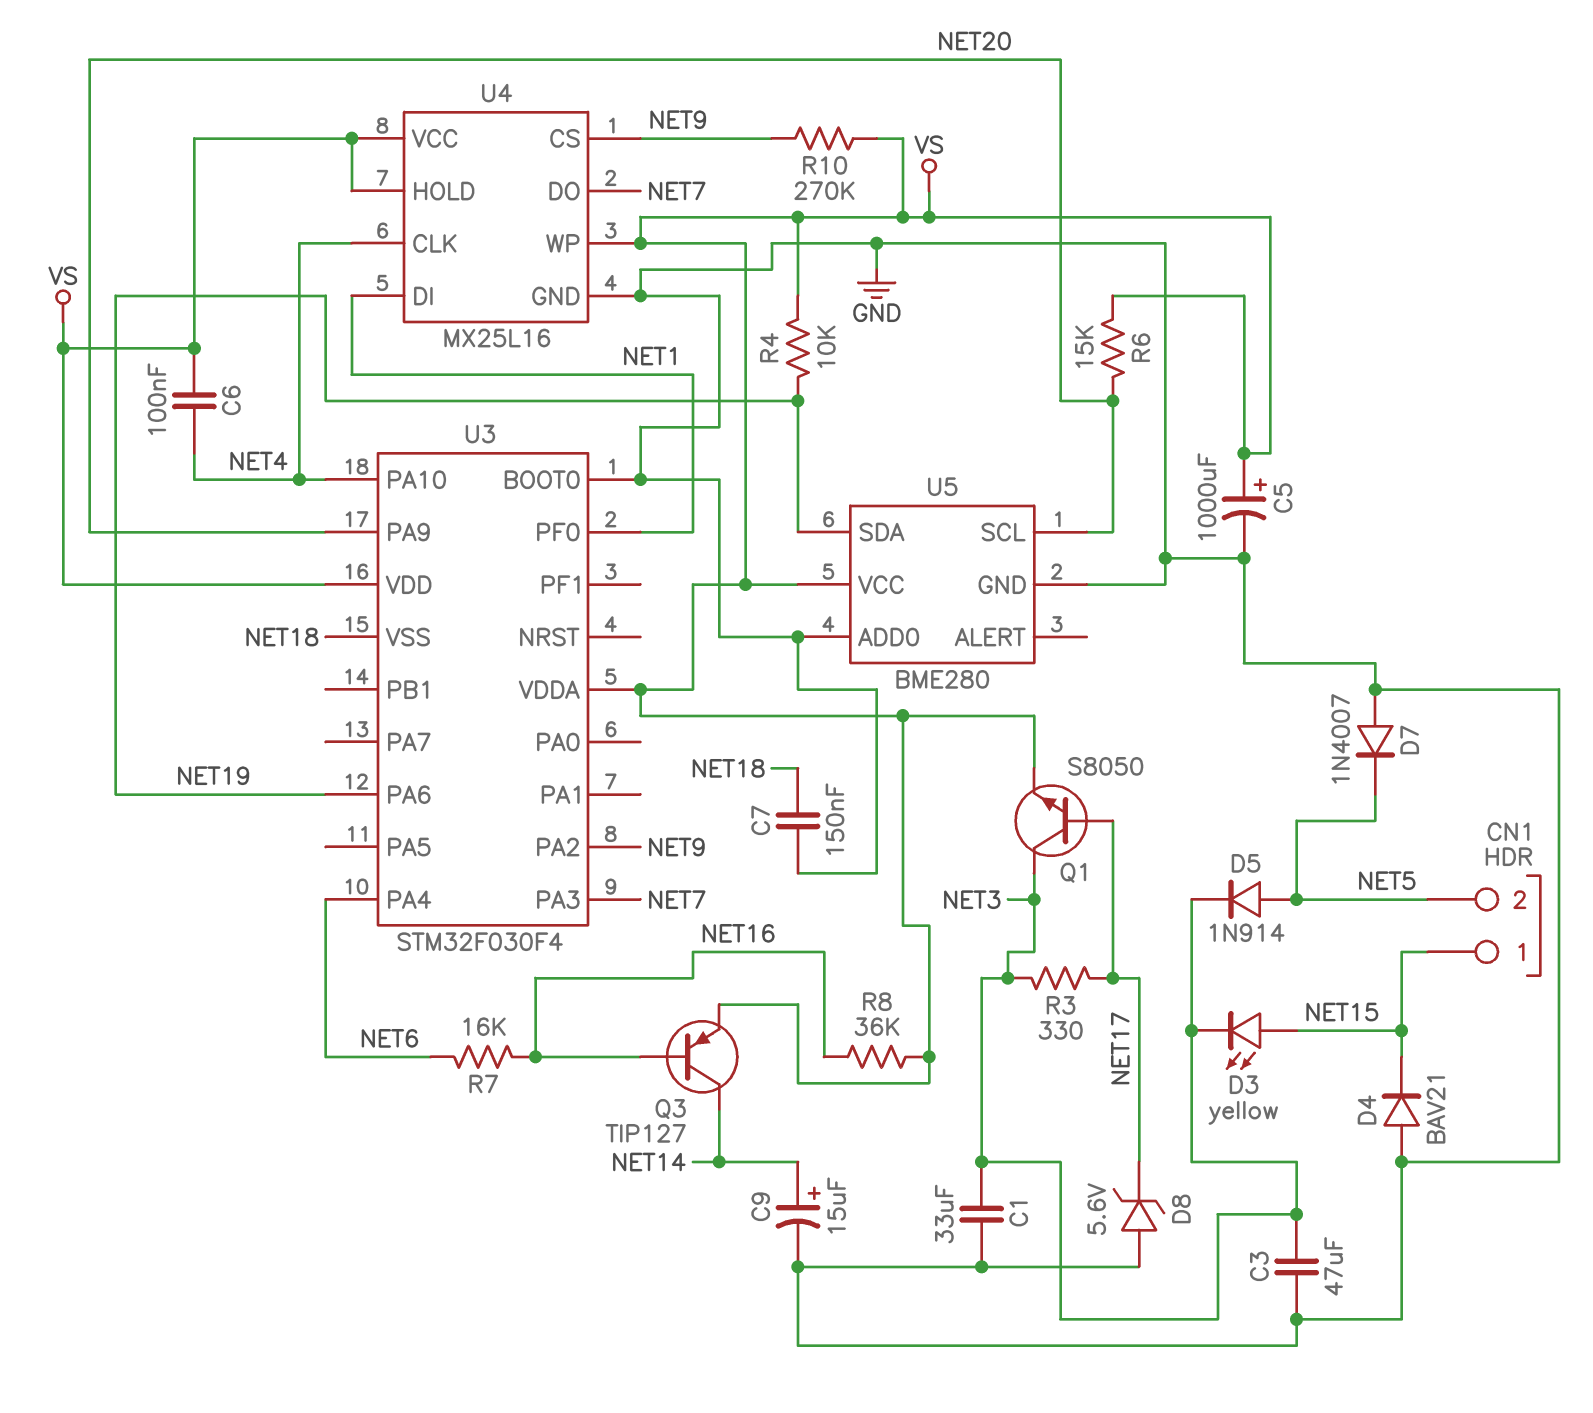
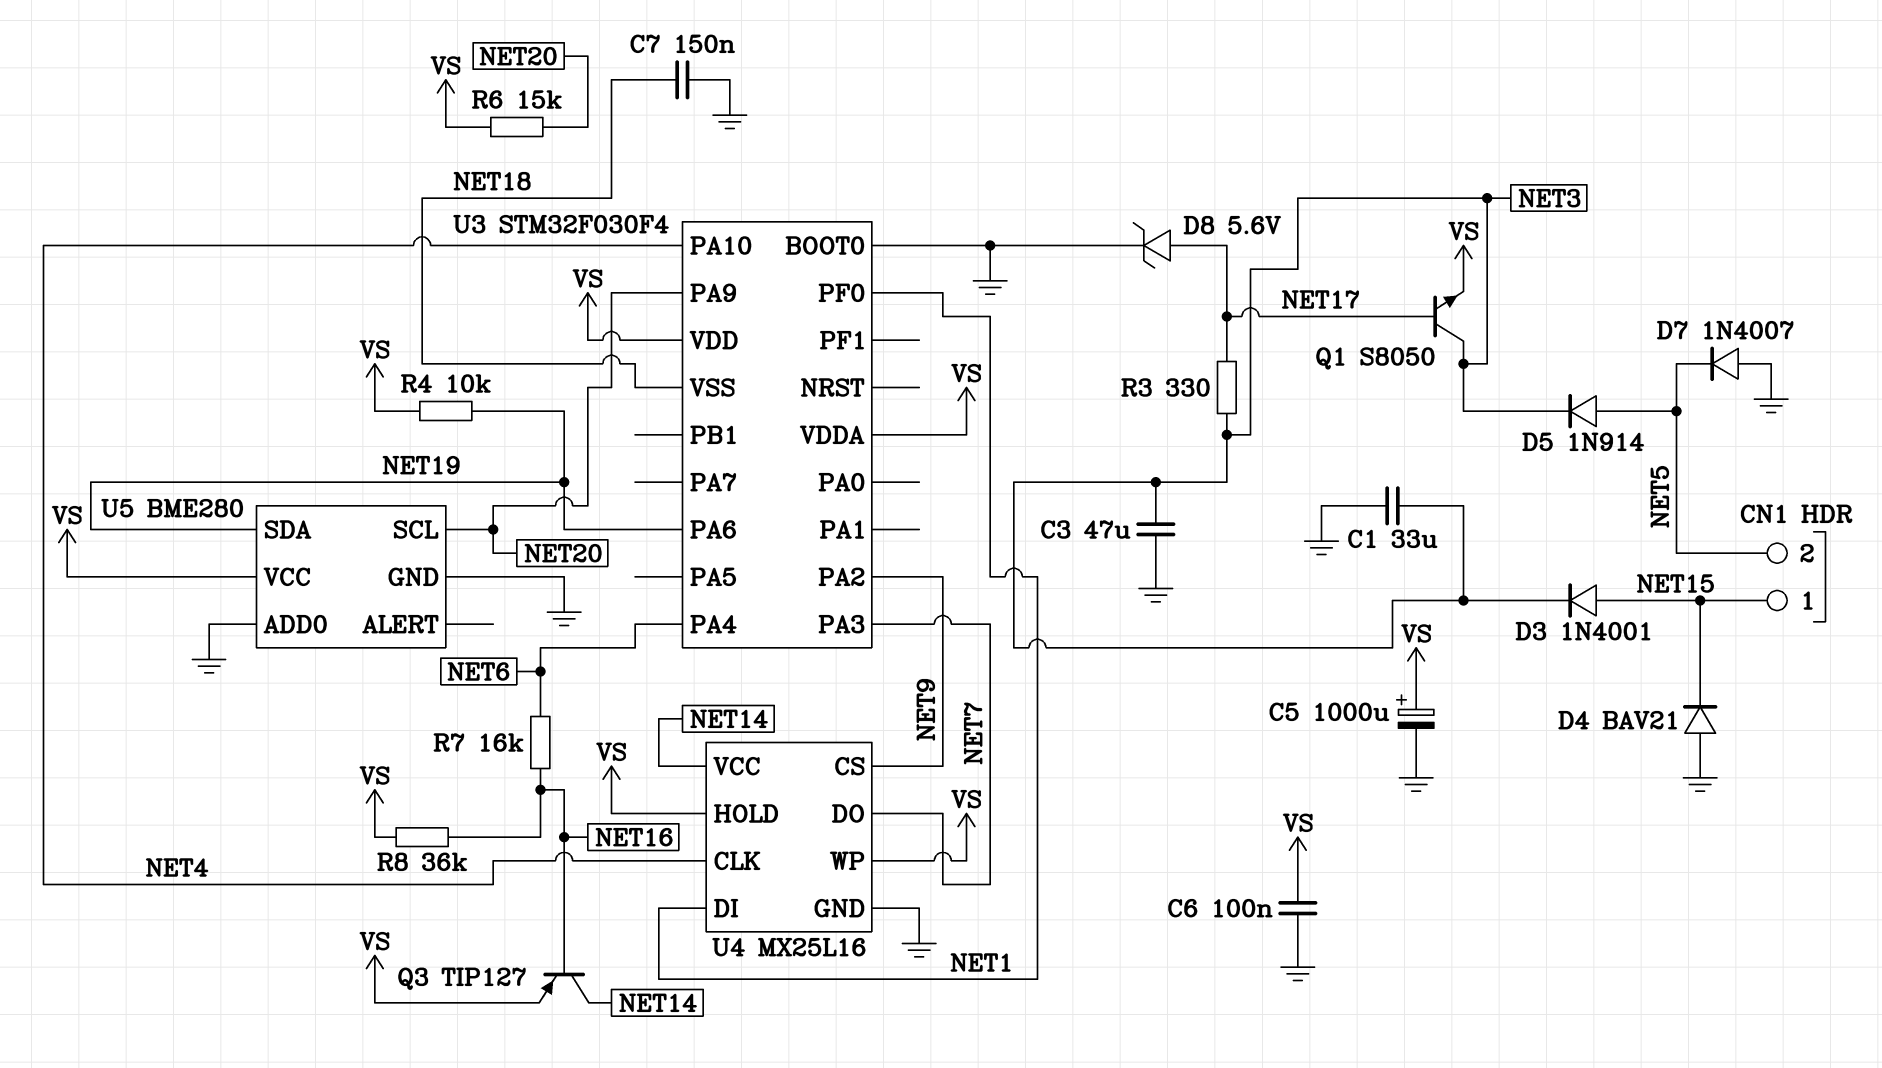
C6: 100nF (NET4, VS) -> 100nF (GND, VS)
C9: 15uF (plus NET14, minus GND) -> none
D3: LED yellow (A NET15, K NET3) -> diode 1N4001 (A NET15, K NET3)
D8: zener 5.6V (A GND, K NET17) -> zener 5.6V (A NET17, K GND)
R10: 270k (NET9, VS) -> none
U4 pin VCC: VS -> NET14

